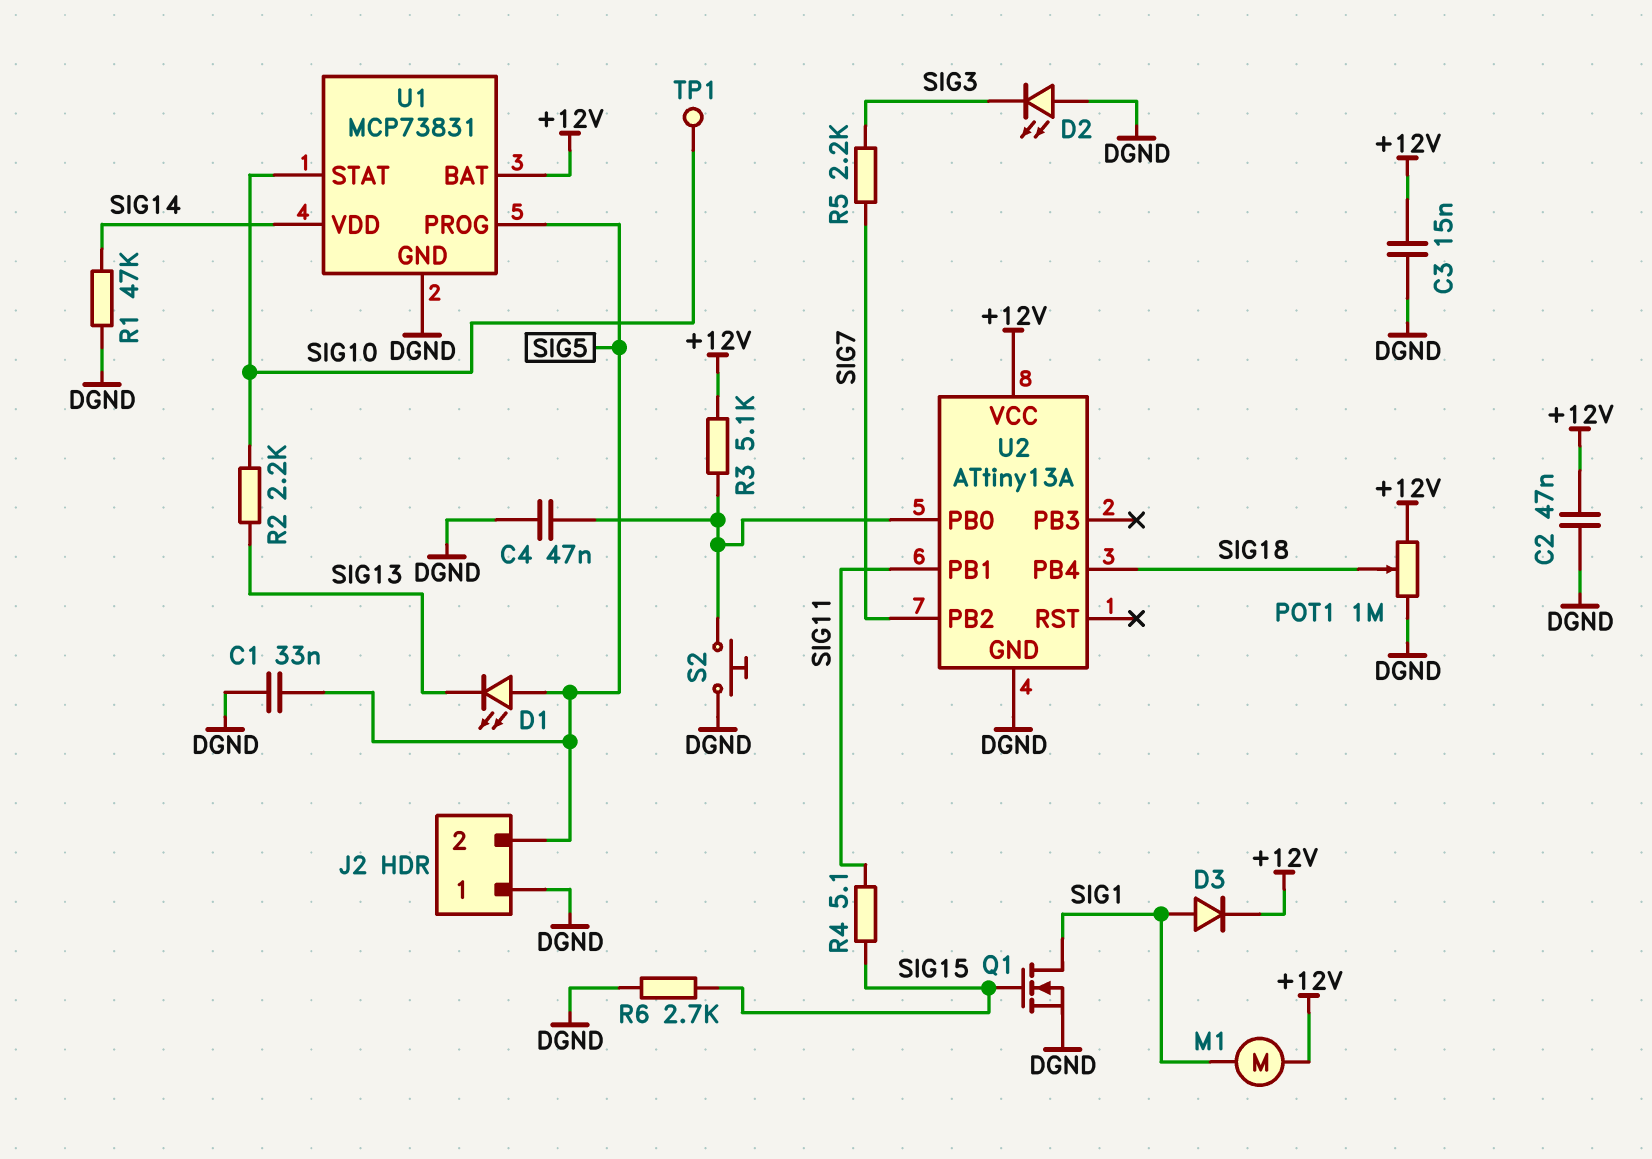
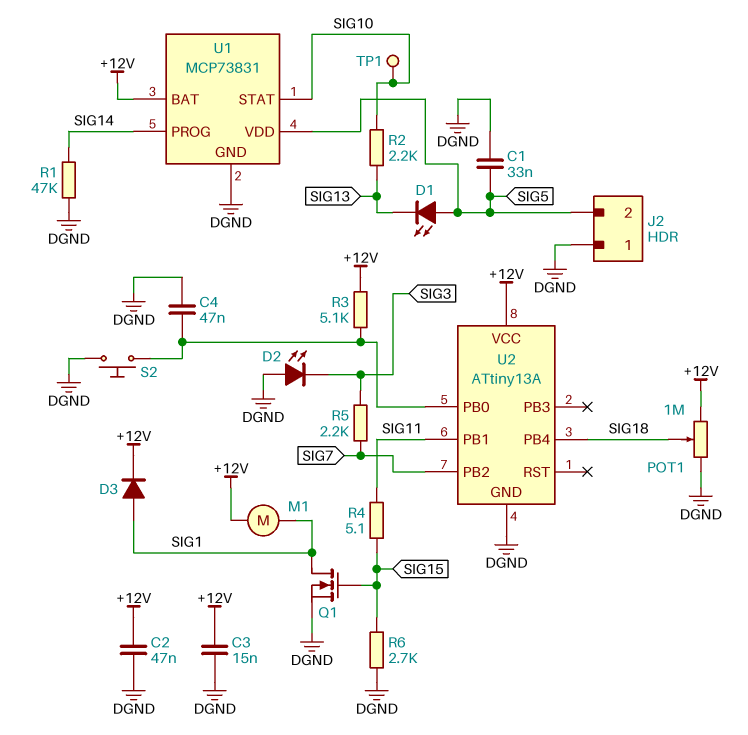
U1 pin PROG: SIG5 -> SIG14
U1 pin VDD: SIG14 -> SIG5

